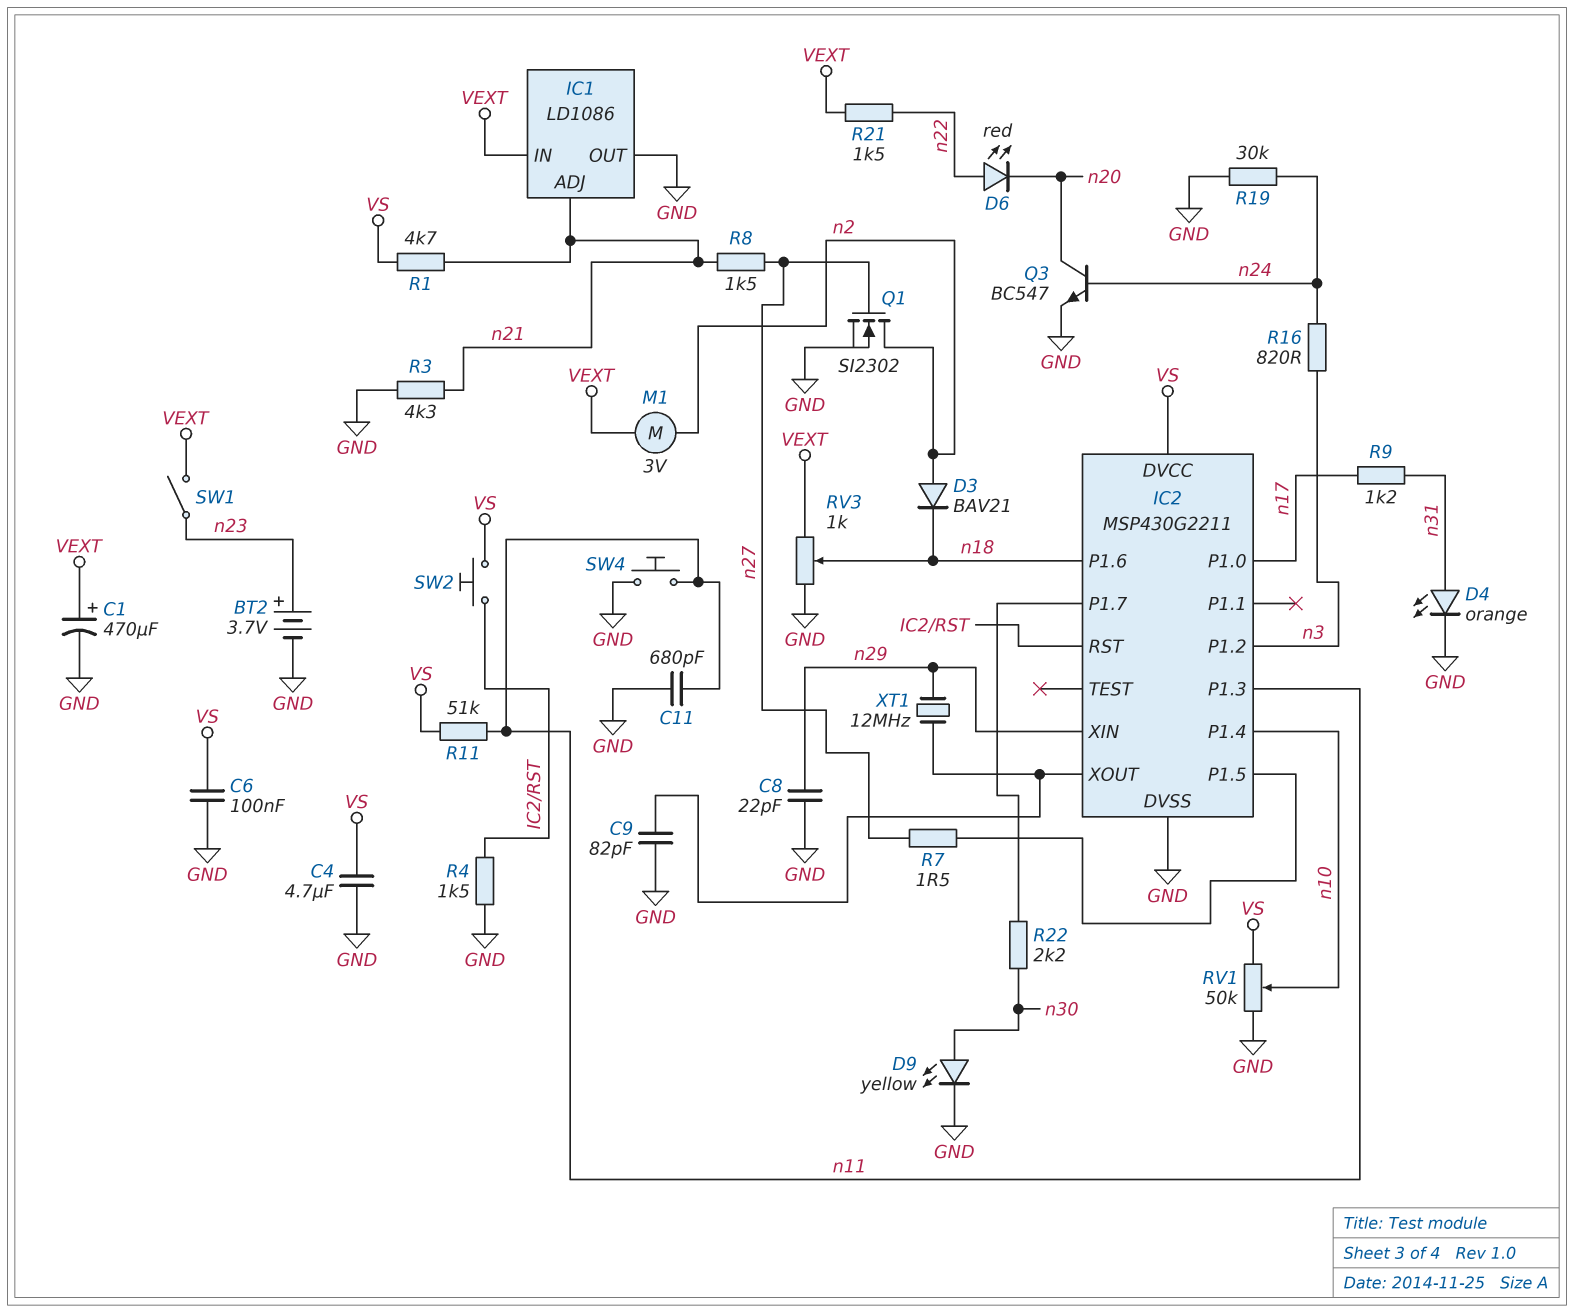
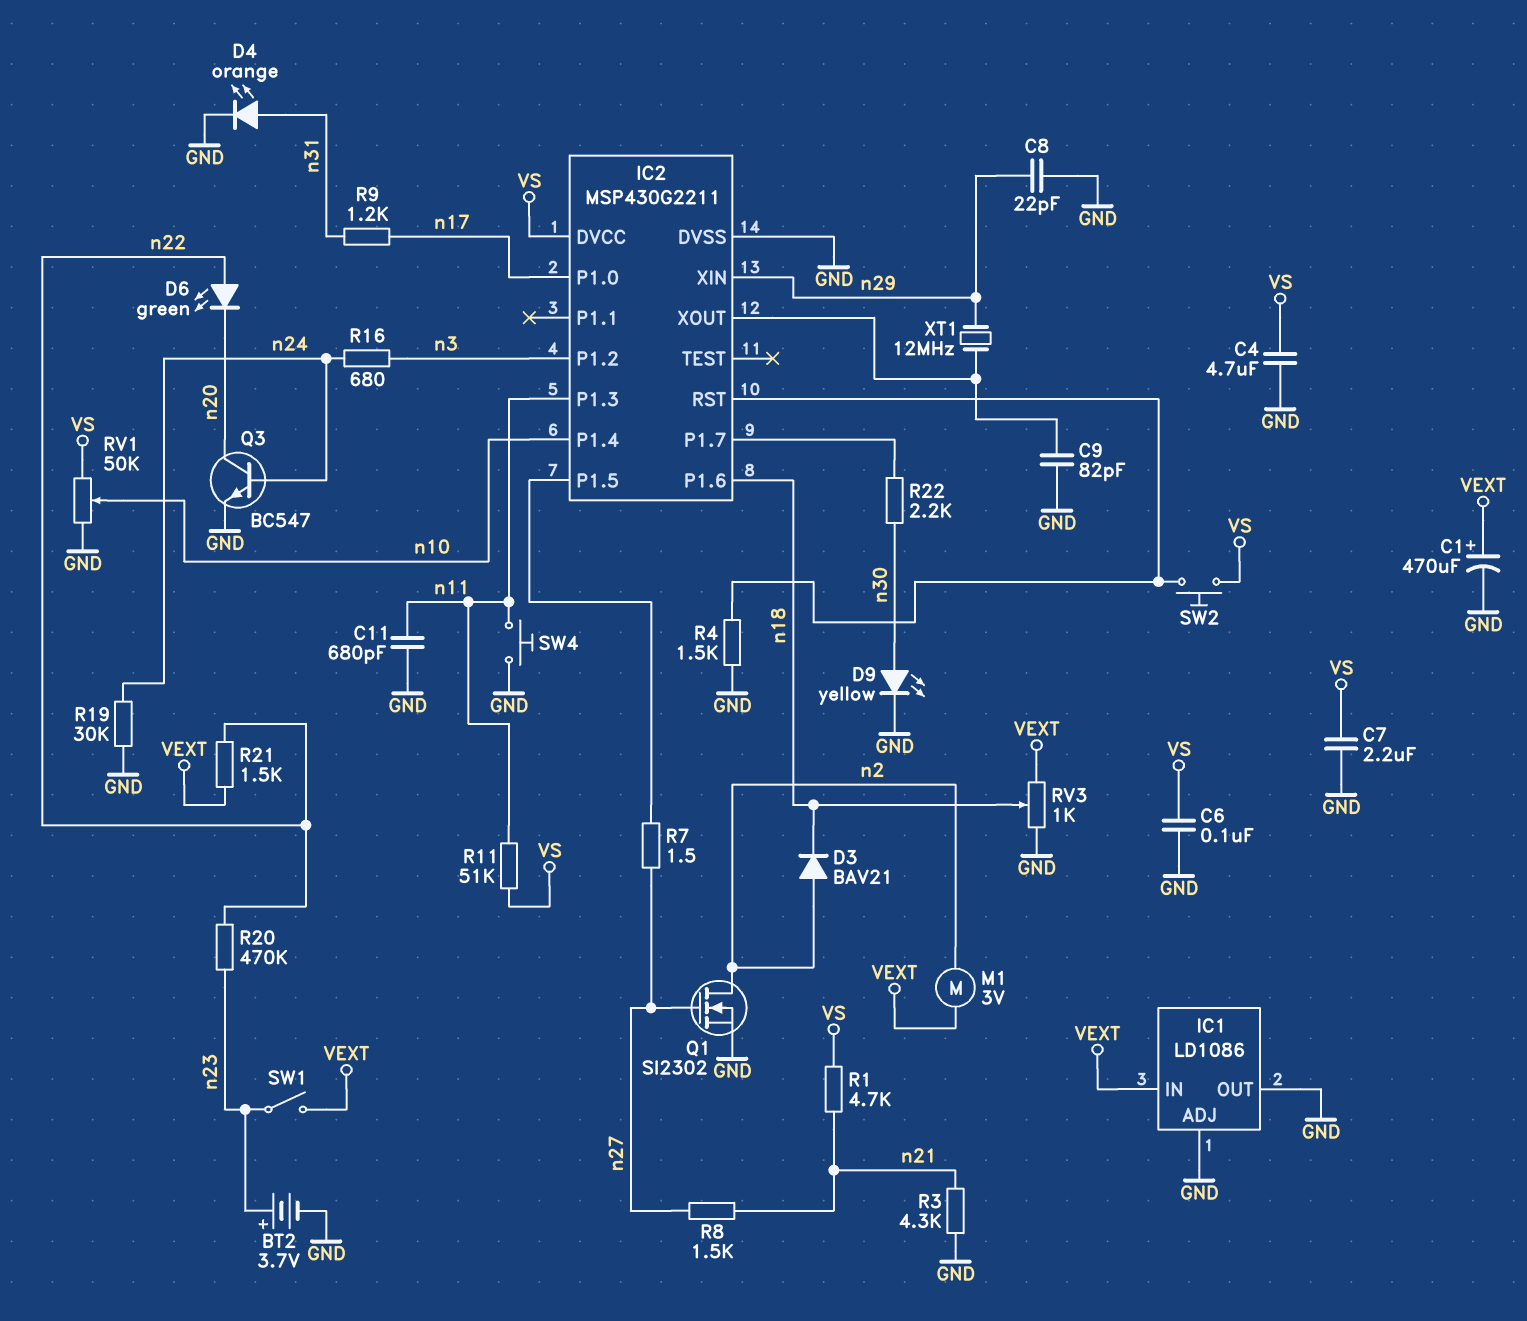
C7: none -> 2.2uF (GND, VS)
D6: LED red (A n22, K n20) -> LED green (A n22, K n20)
IC1 pin ADJ: n21 -> GND
R16: 820 (n3, n24) -> 680 (n3, n24)
R20: none -> 470k (n22, n23)

